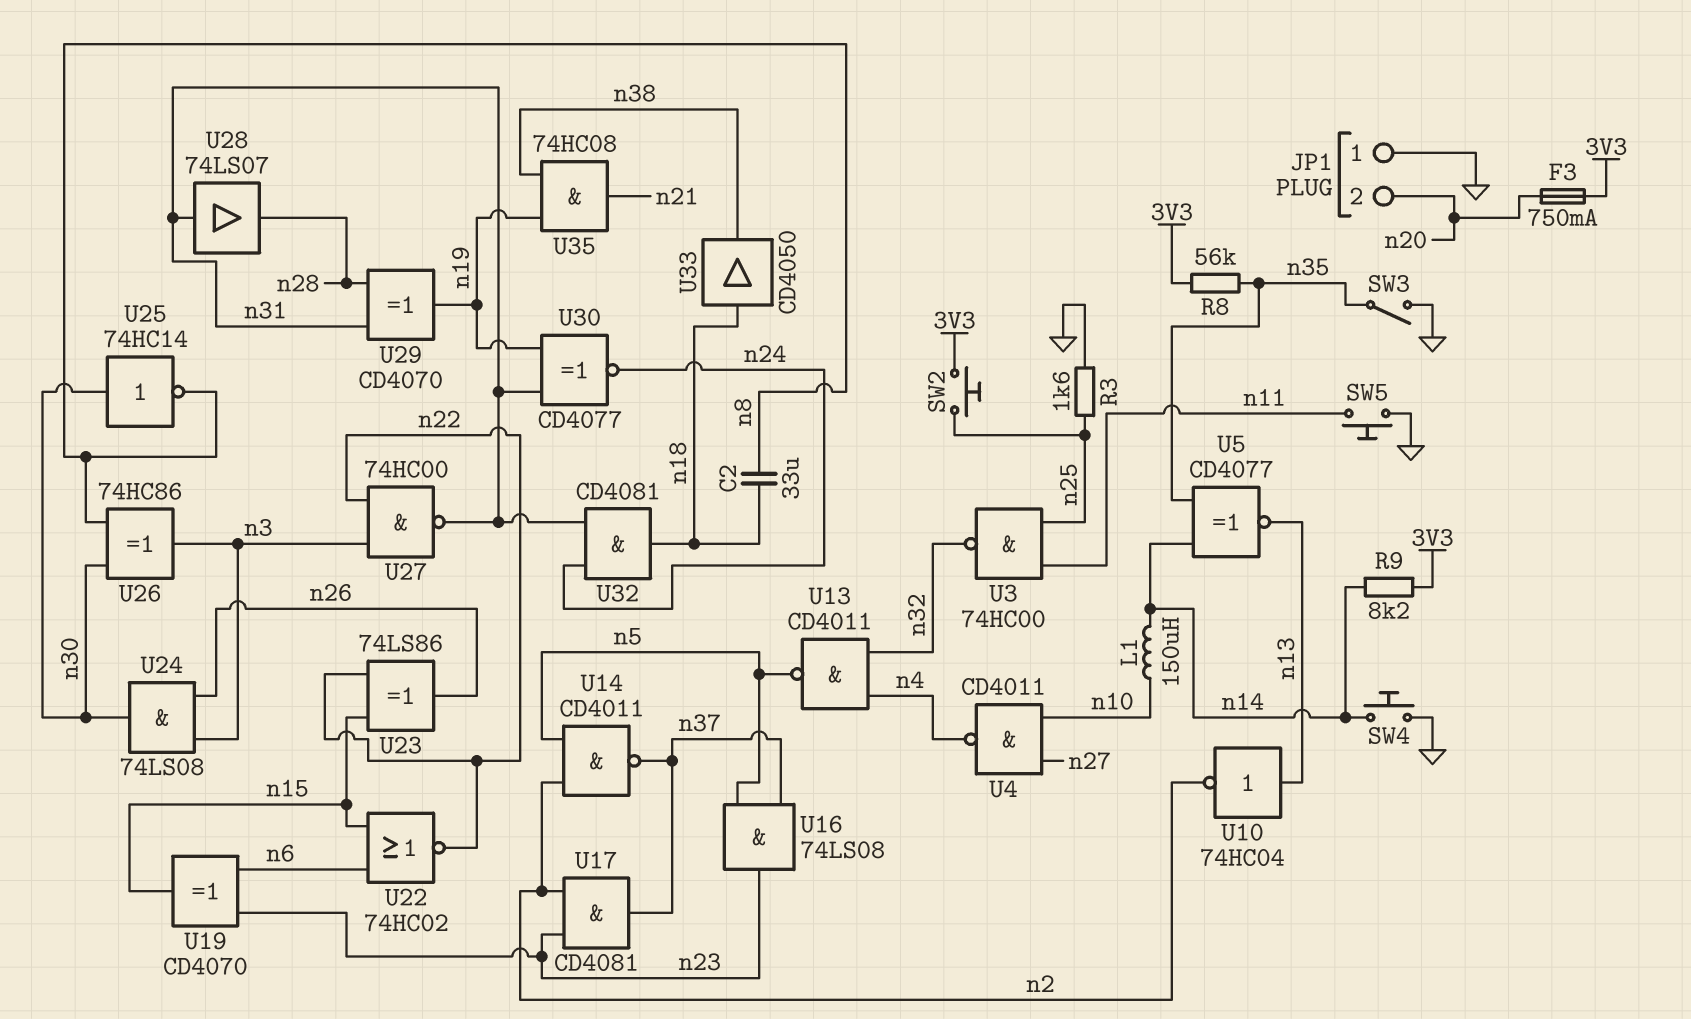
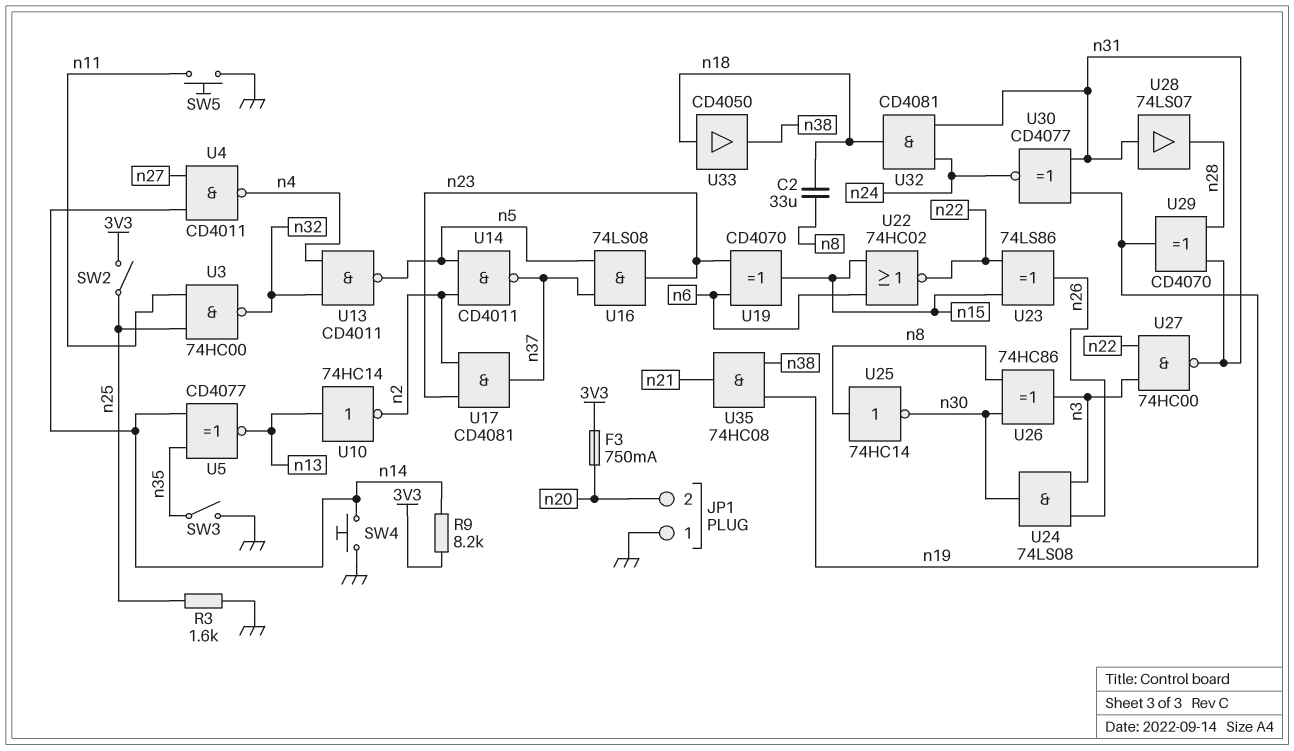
L1: 150uH (n10, n14) -> none
R8: 56k (3V3, n35) -> none
SW2: button (3V3, n25) -> switch (3V3, n25)
U4: NAND CD4011 (in n10, in n27, out n4) -> NAND CD4011 (in n14, in n27, out n4)
U10: NOT 74HC04 (in n13, out n2) -> NOT 74HC14 (in n13, out n2)
U25: NOT 74HC14 (in n30, out n8) -> NOT 74HC14 (in n8, out n30)

